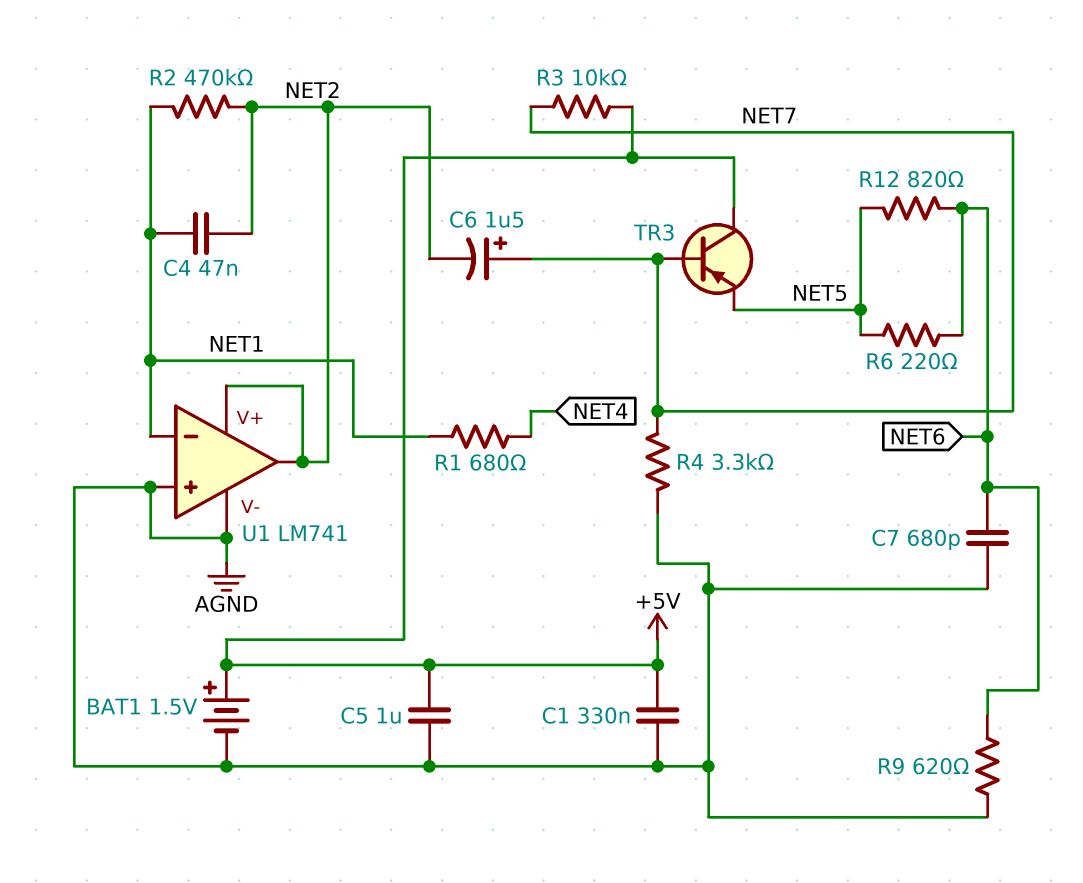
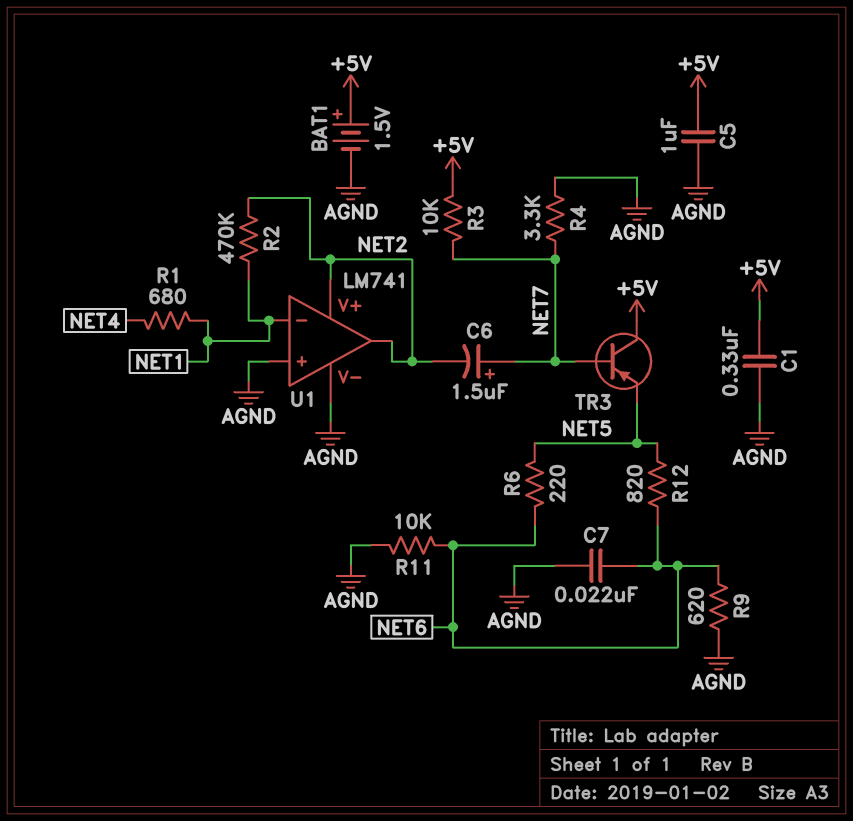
C4: 47nF (NET1, NET2) -> none
C7: 680pF (AGND, NET6) -> 22nF (AGND, NET6)
R11: none -> 10k (AGND, NET6)

